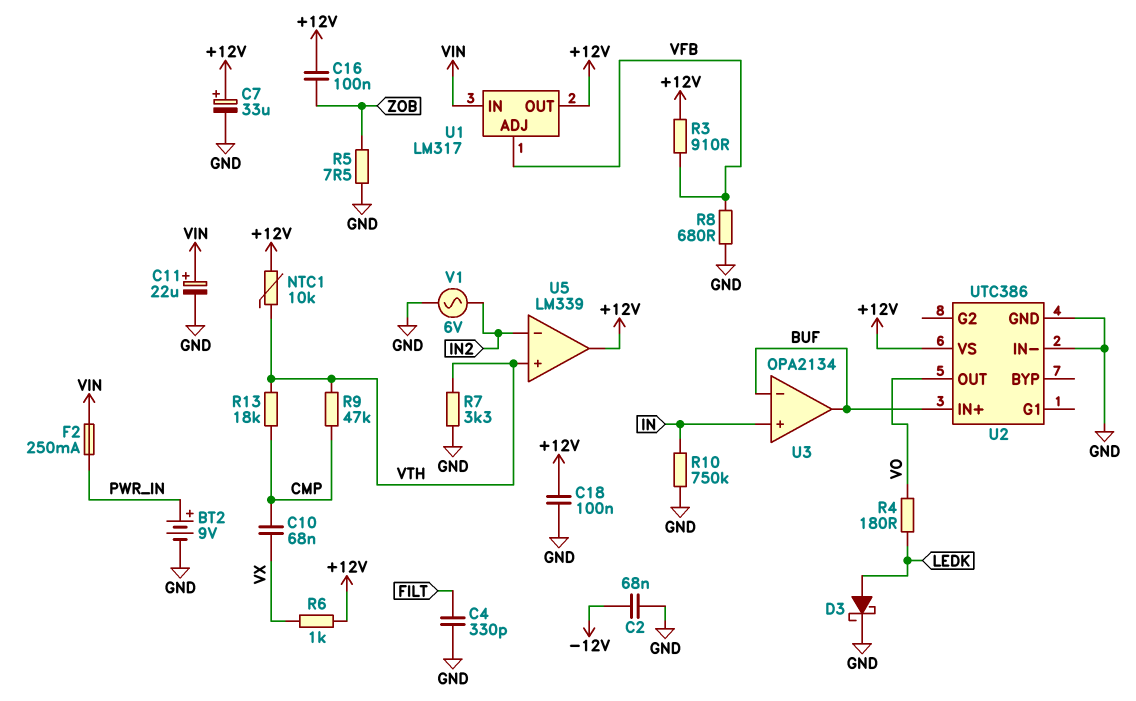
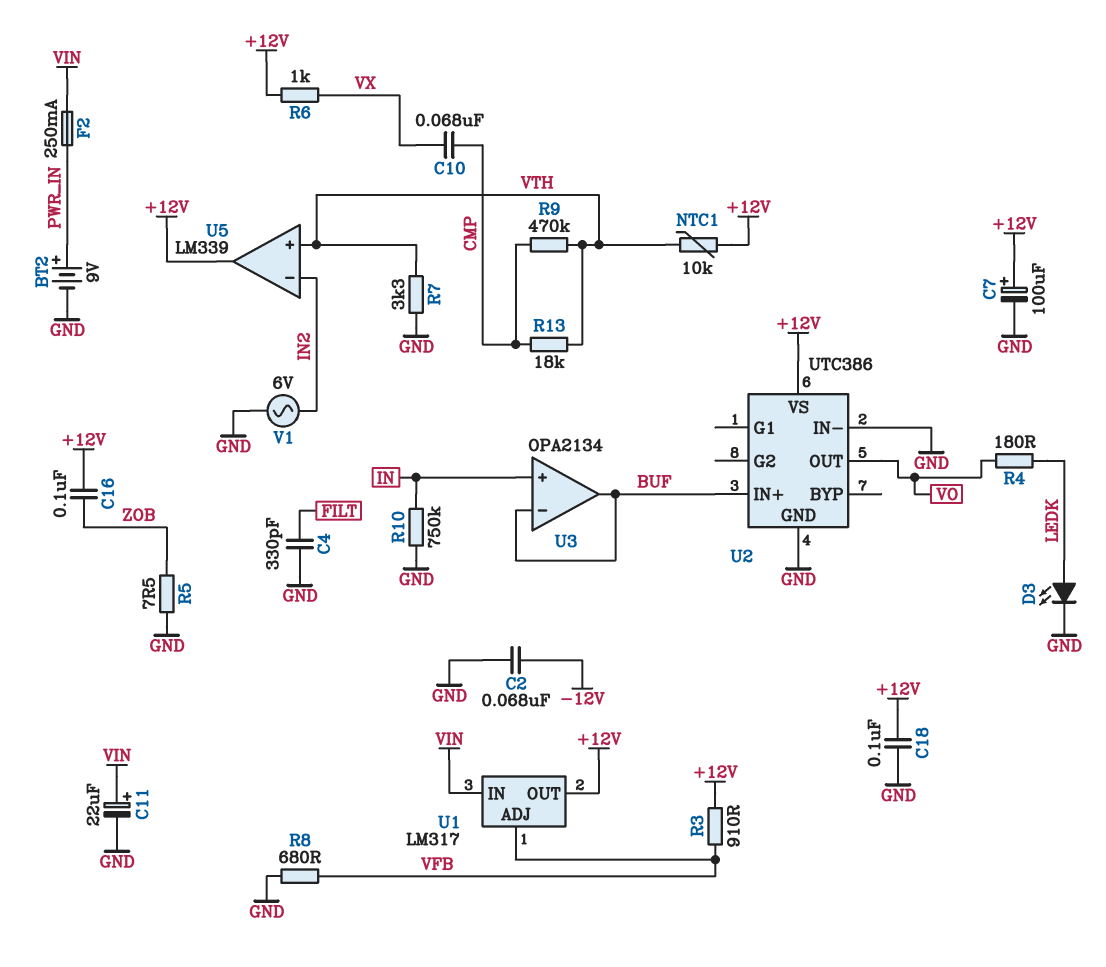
C7: 33uF (plus +12V, minus GND) -> 100uF (plus +12V, minus GND)
D3: schottky (A LEDK, K GND) -> LED (A LEDK, K GND)
R9: 47k (CMP, VTH) -> 470k (CMP, VTH)

